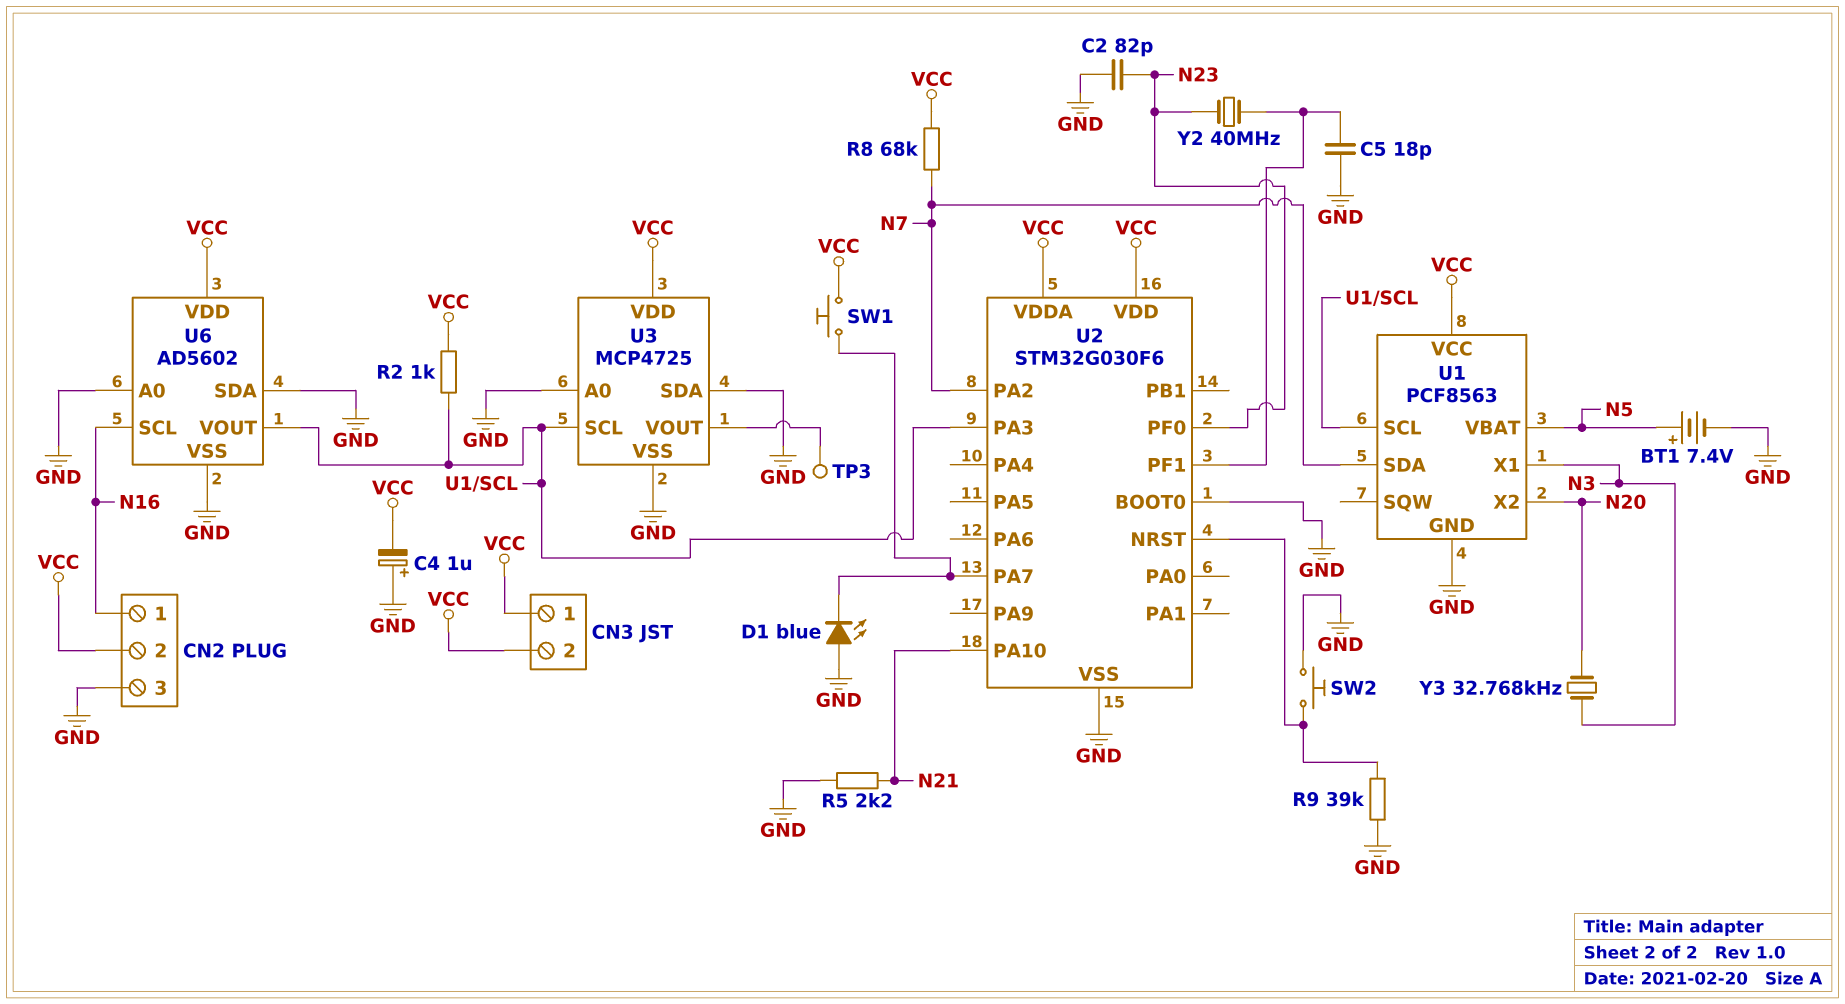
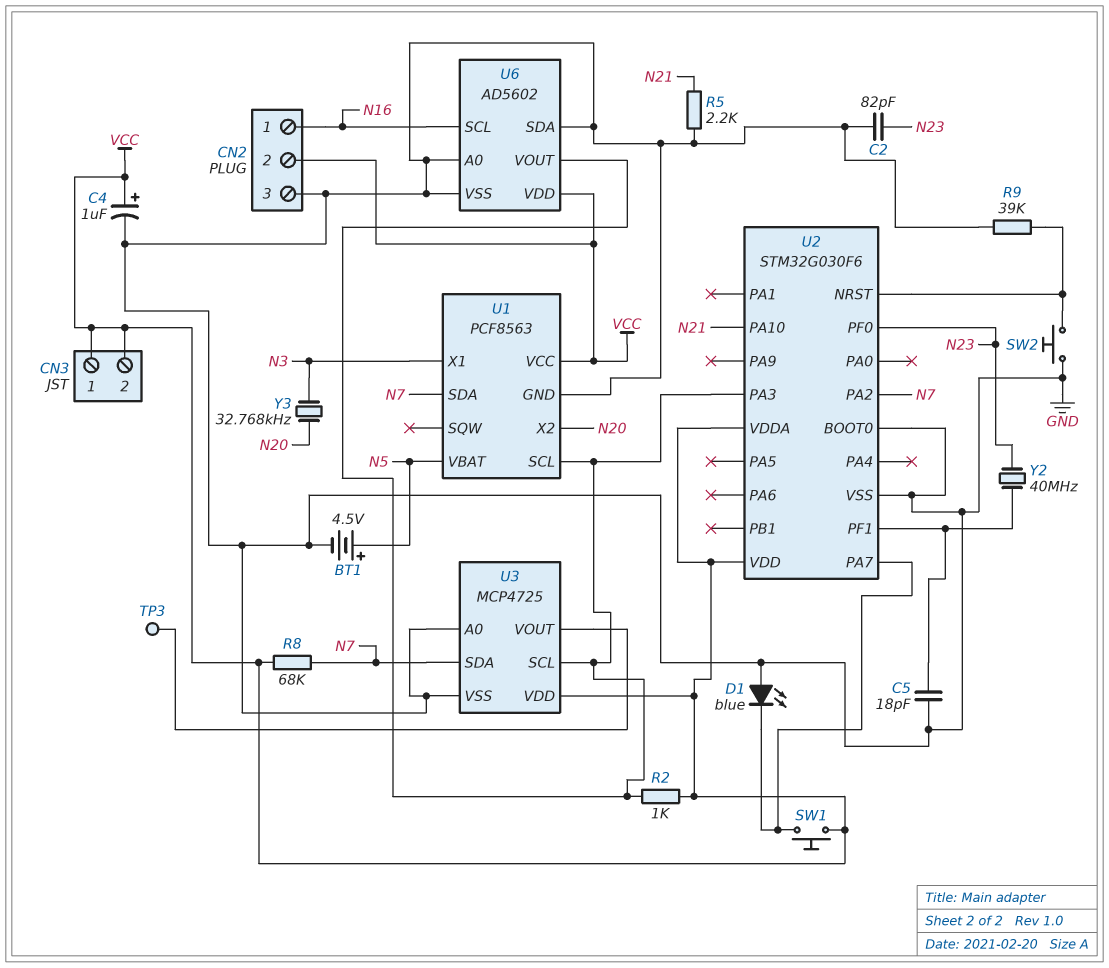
BT1: 7.4V (plus N5, minus GND) -> 4.5V (plus N5, minus GND)
C4: 1uF (plus GND, minus VCC) -> 1uF (plus VCC, minus GND)
U3 pin SDA: GND -> N7

